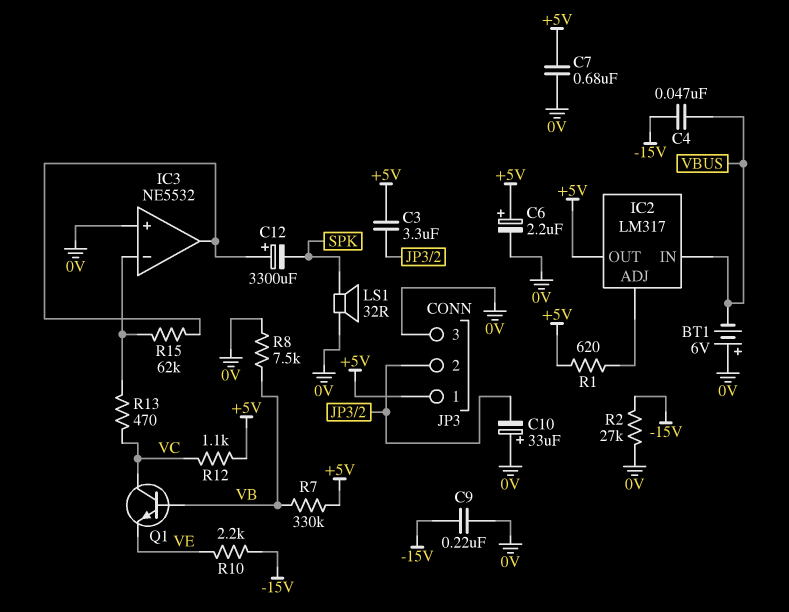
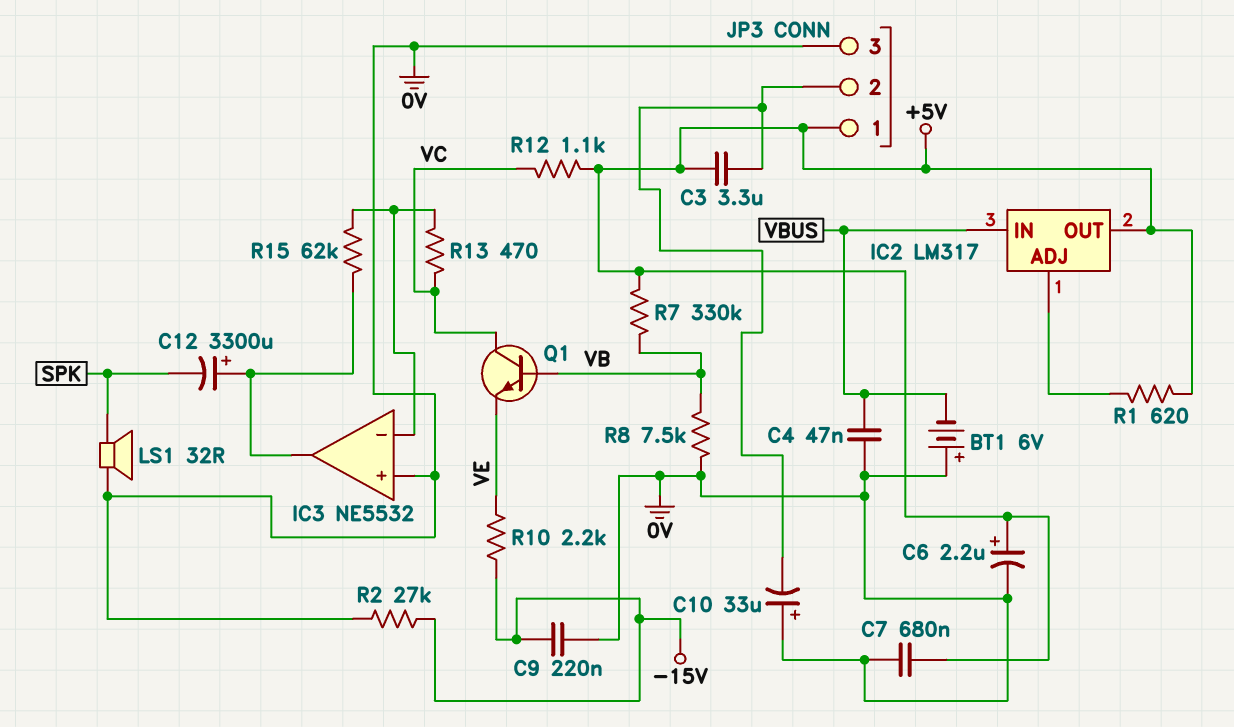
C4: 47nF (-15V, VBUS) -> 47nF (0V, VBUS)

